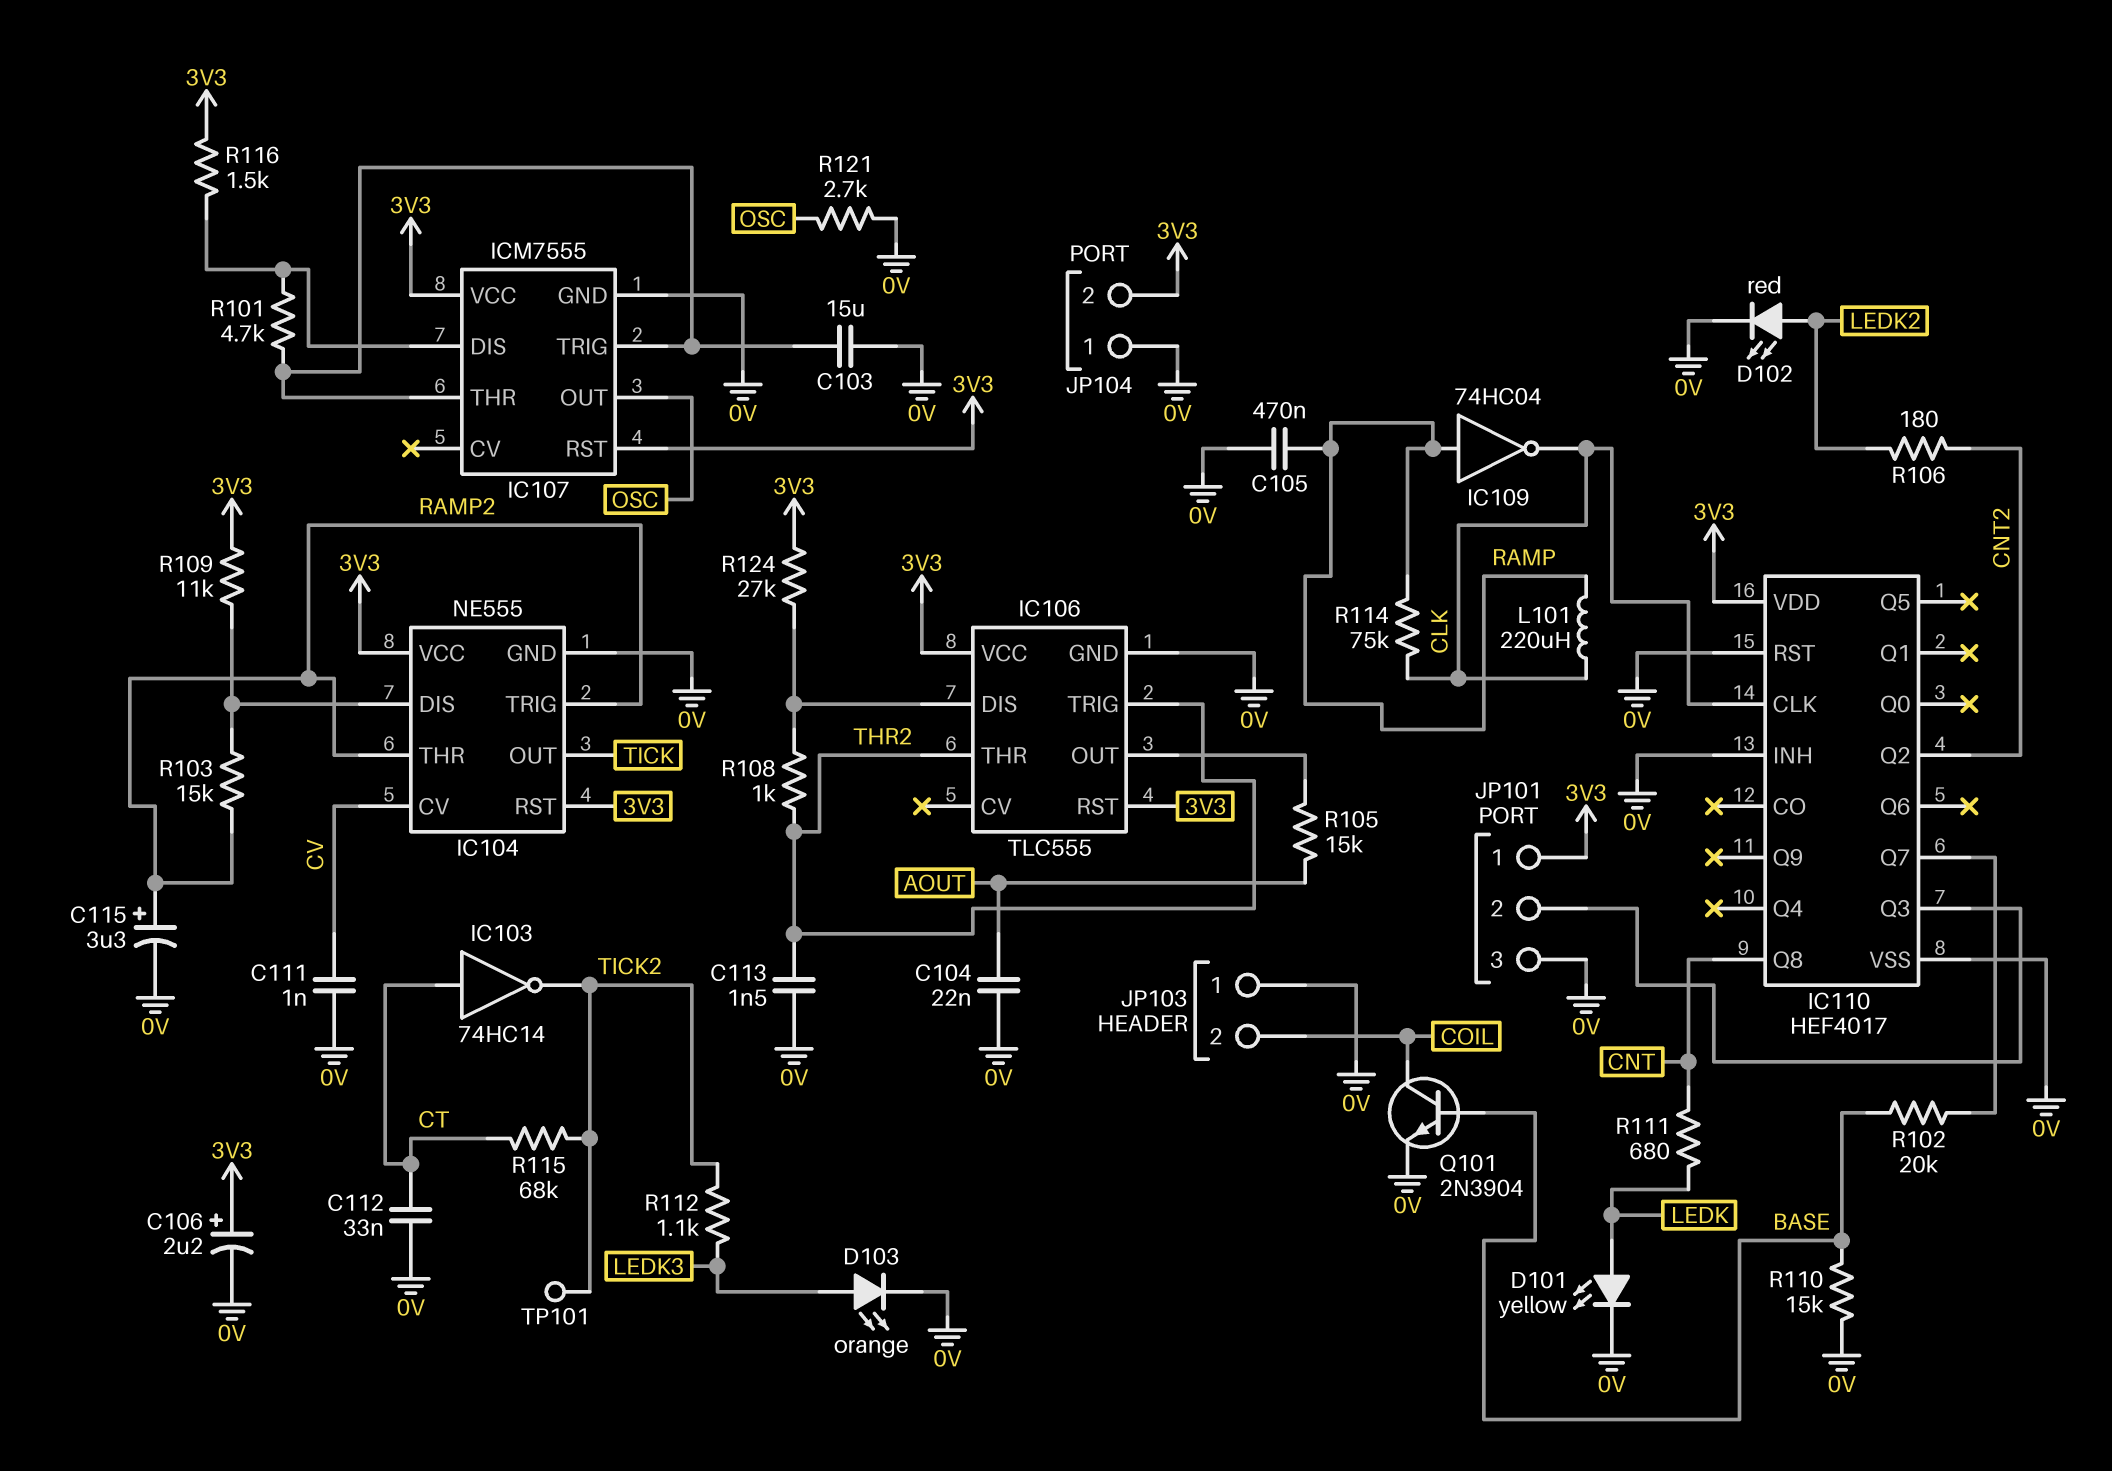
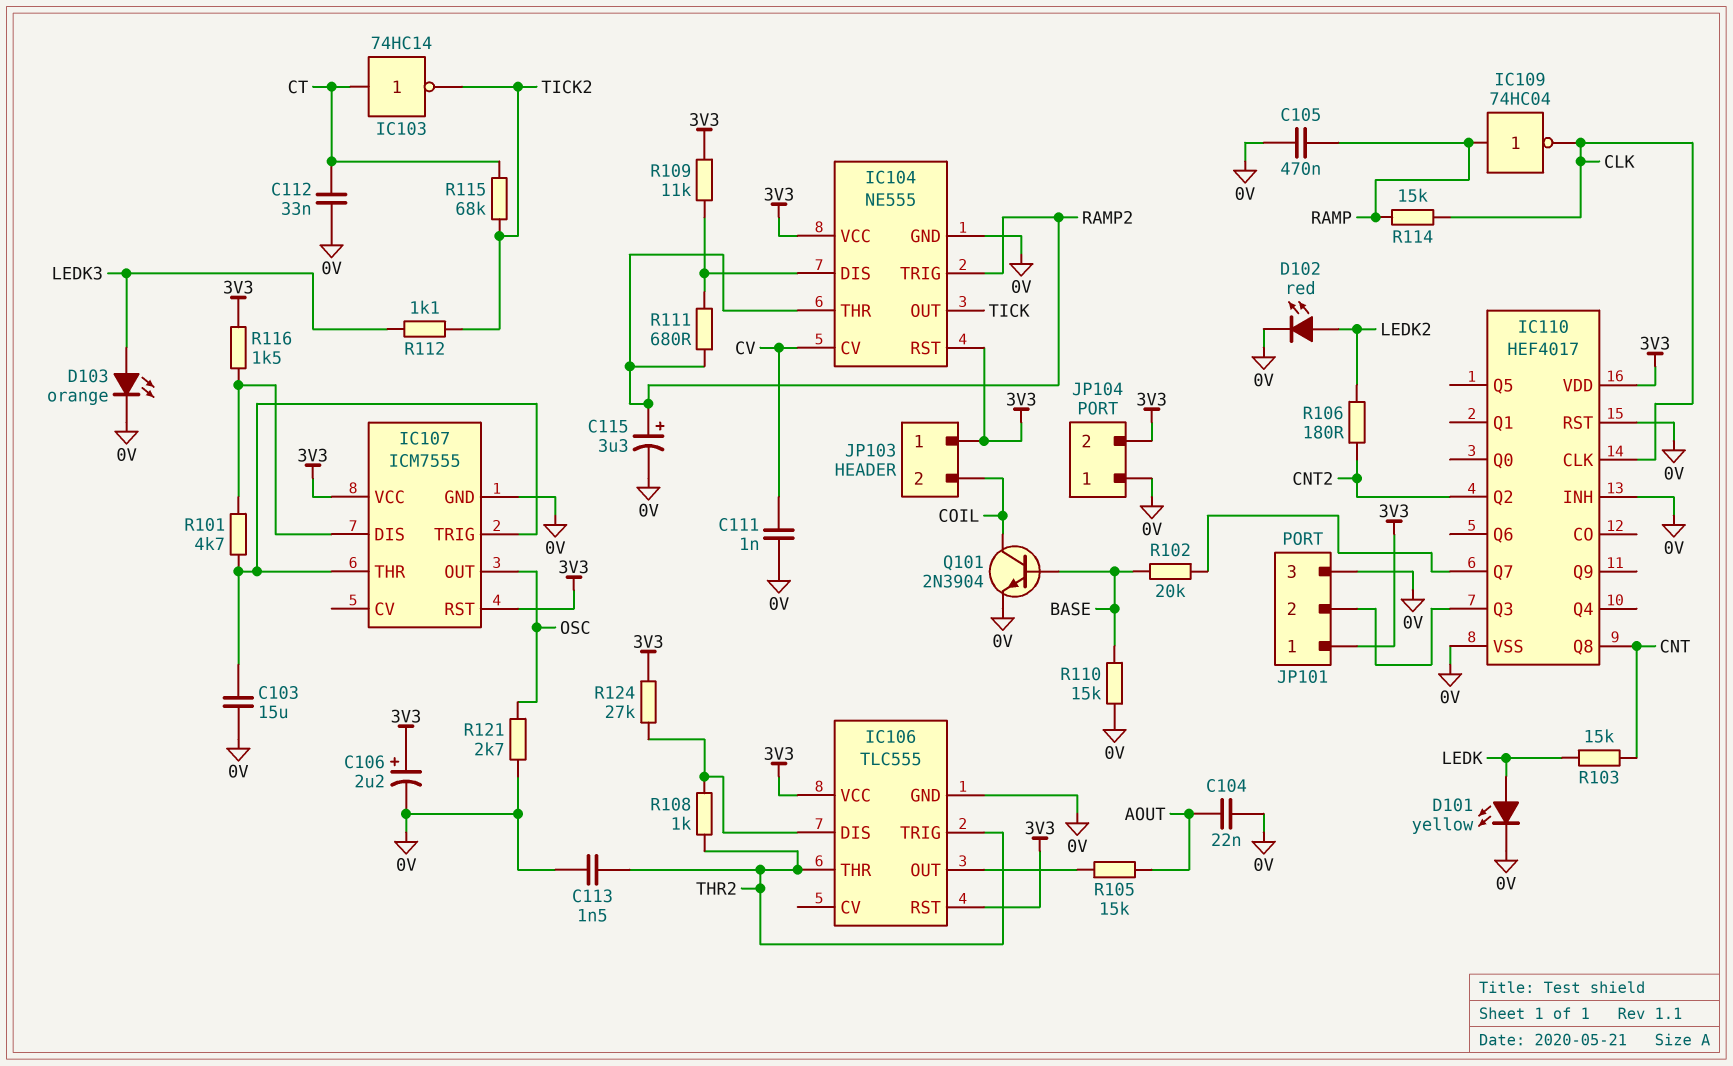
JP103 pin 1: 0V -> 3V3
L101: 220uH (CLK, RAMP) -> none
R103: 15k (IC104/DIS, RAMP2) -> 15k (CNT, LEDK)
R111: 680 (CNT, LEDK) -> 680 (IC104/DIS, RAMP2)
R114: 75k (CLK, RAMP) -> 15k (CLK, RAMP)
TP101: test point (TICK2) -> none

